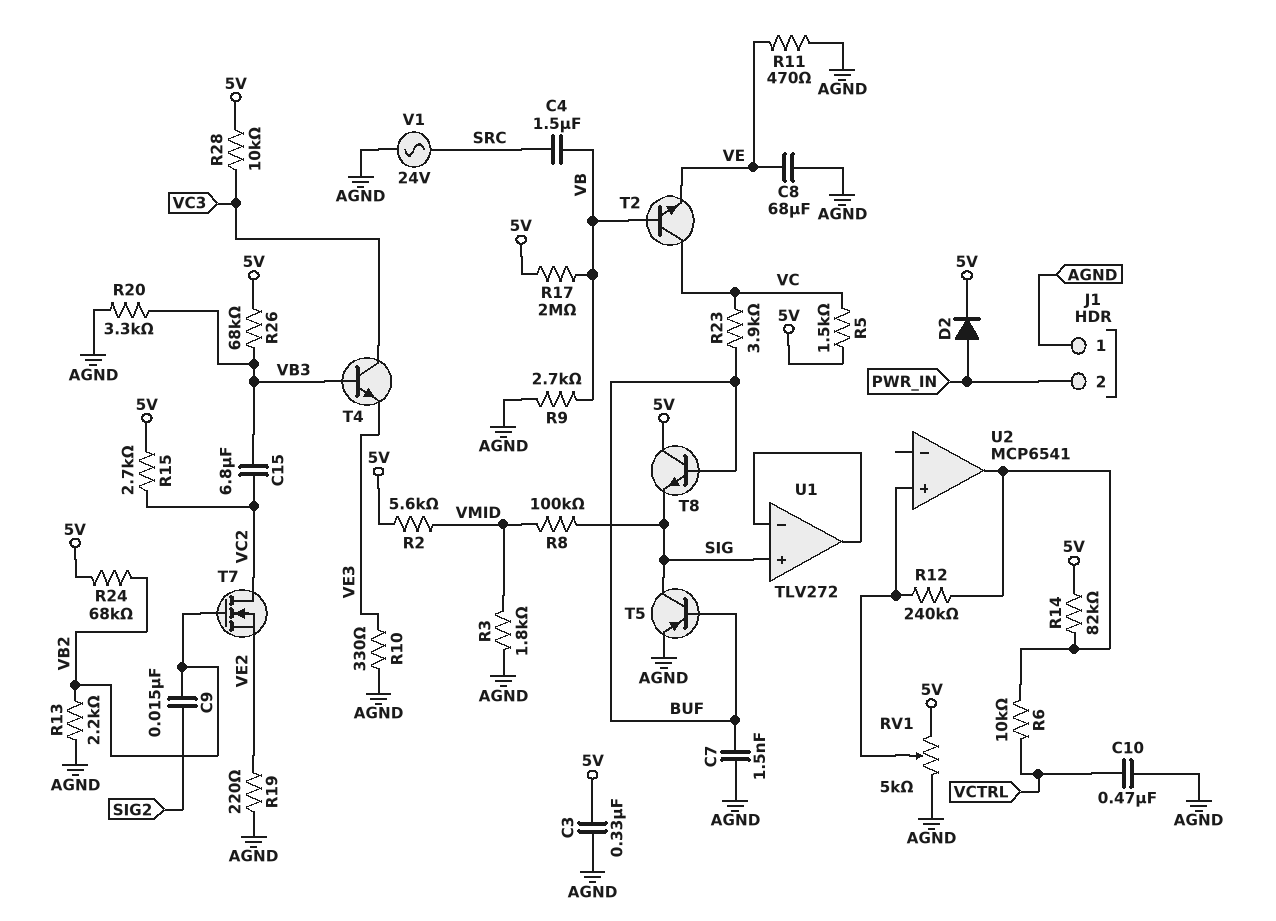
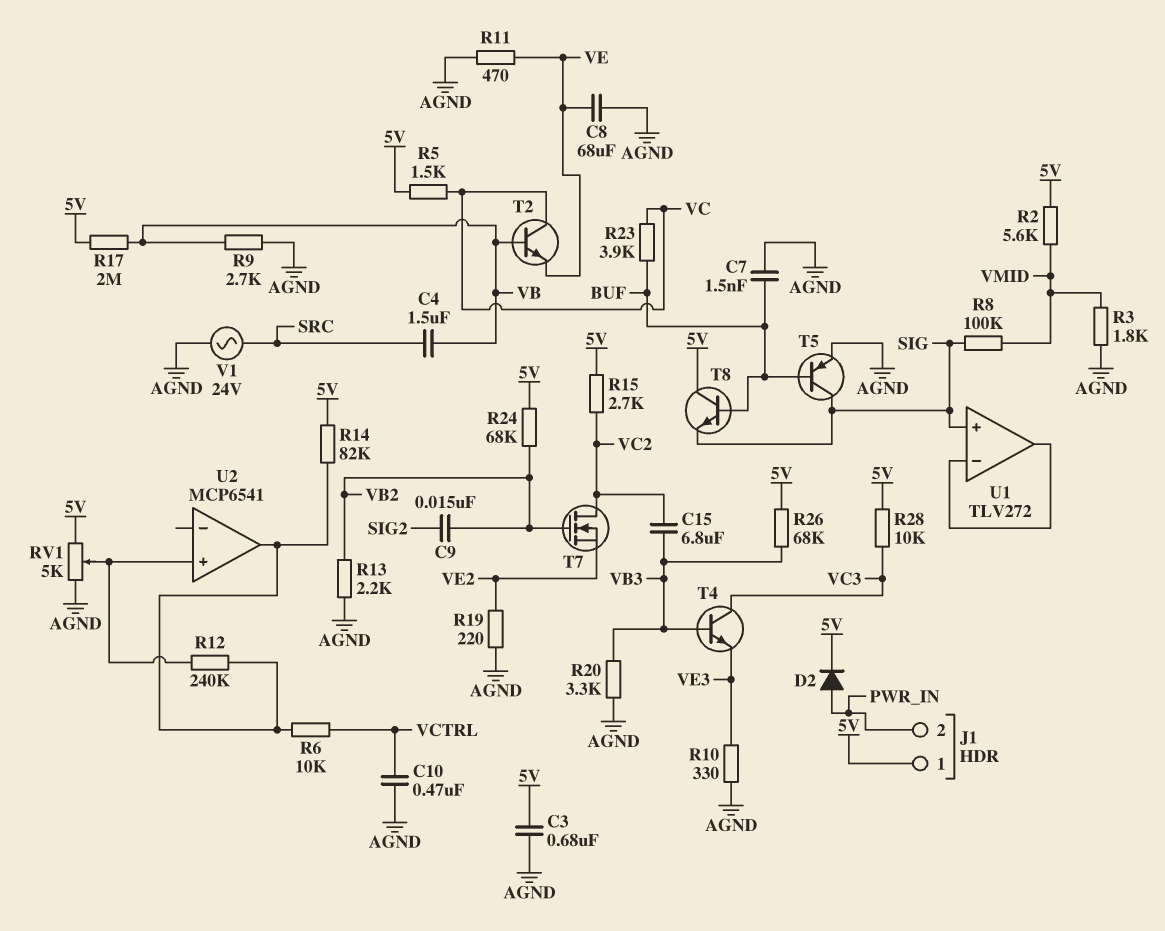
C3: 330nF (5V, AGND) -> 680nF (5V, AGND)
J1 pin 1: AGND -> 5V

